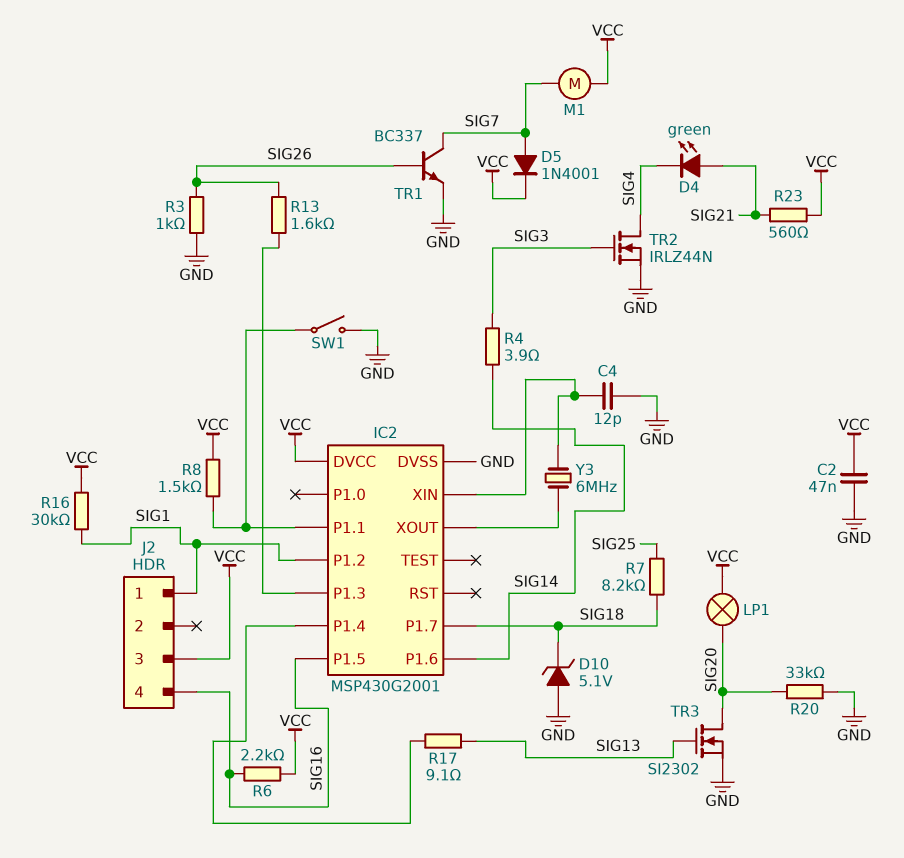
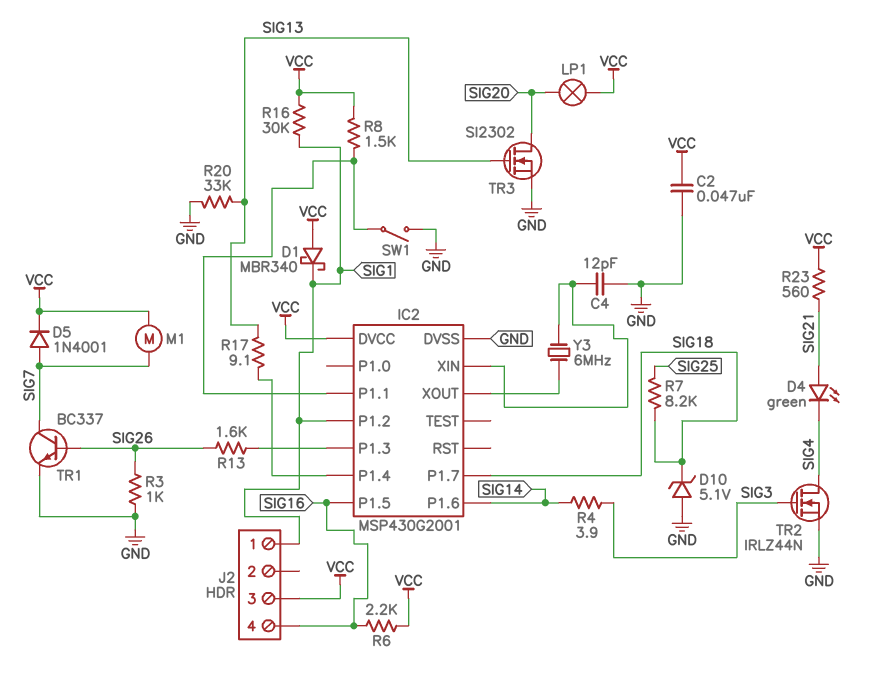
D1: none -> schottky MBR340 (A VCC, K SIG1)
R20: 33k (GND, SIG20) -> 33k (GND, SIG13)

